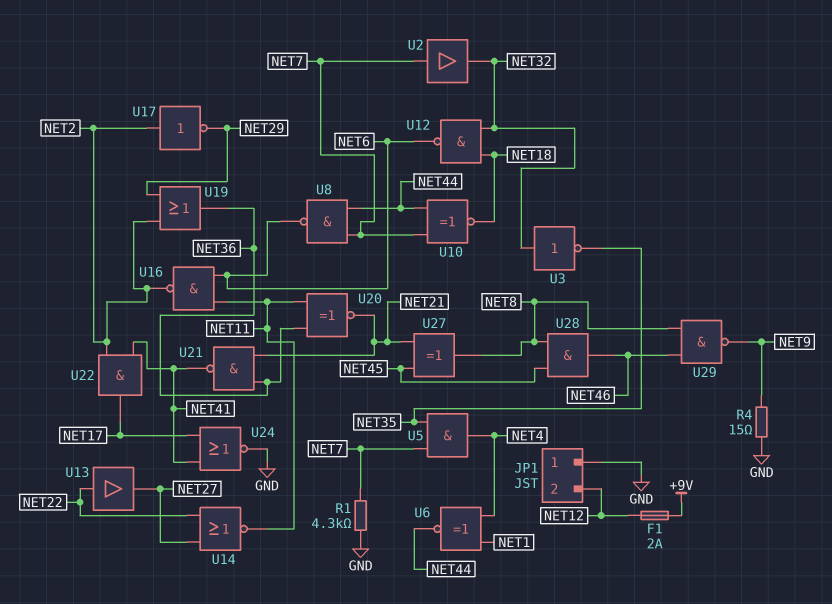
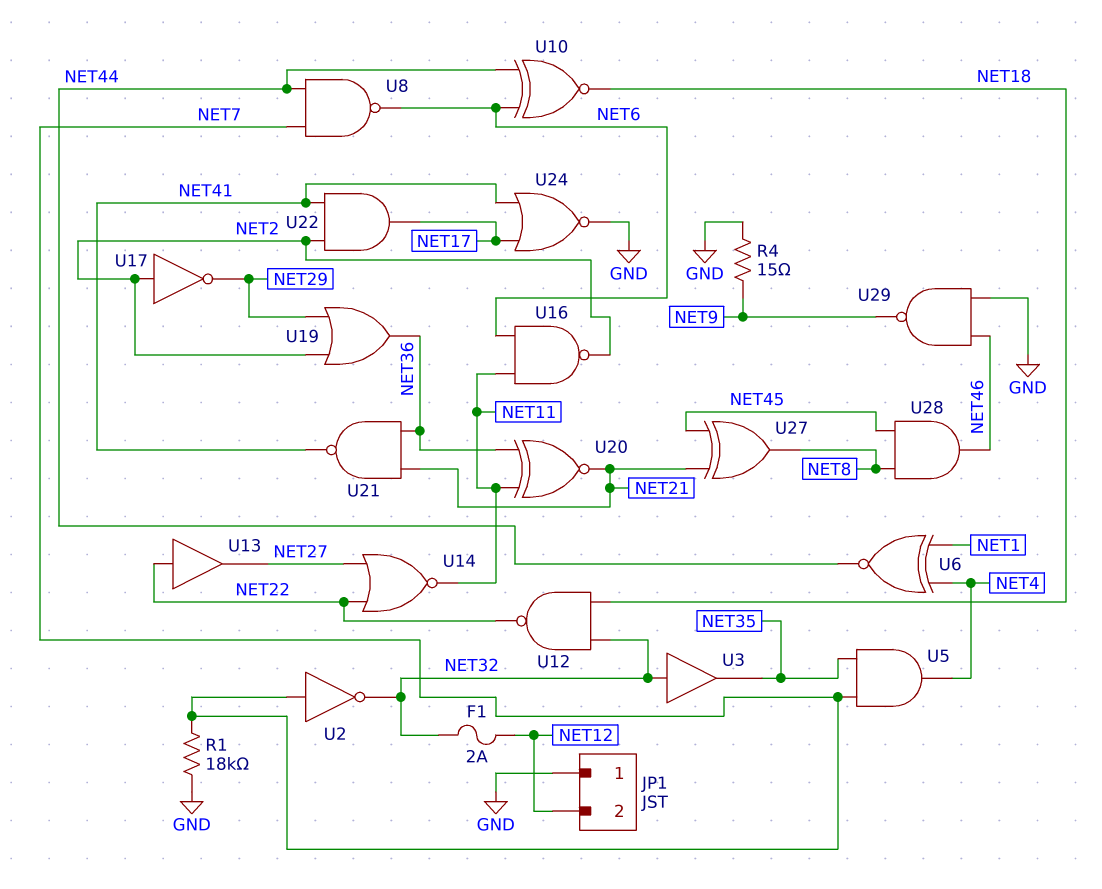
F1: 2A (+9V, NET12) -> 2A (NET12, NET32)
R1: 4.3k (GND, NET7) -> 18k (GND, NET7)
U2: buffer (in NET7, out NET32) -> NOT (in NET7, out NET32)
U3: NOT (in NET32, out NET35) -> buffer (in NET32, out NET35)
U10: XNOR (in NET7, in NET44, out NET18) -> XNOR (in NET6, in NET44, out NET18)
U12: NAND (in NET18, in NET32, out NET6) -> NAND (in NET18, in NET32, out NET22)
U29: NAND (in NET8, in NET46, out NET9) -> NAND (in GND, in NET46, out NET9)

